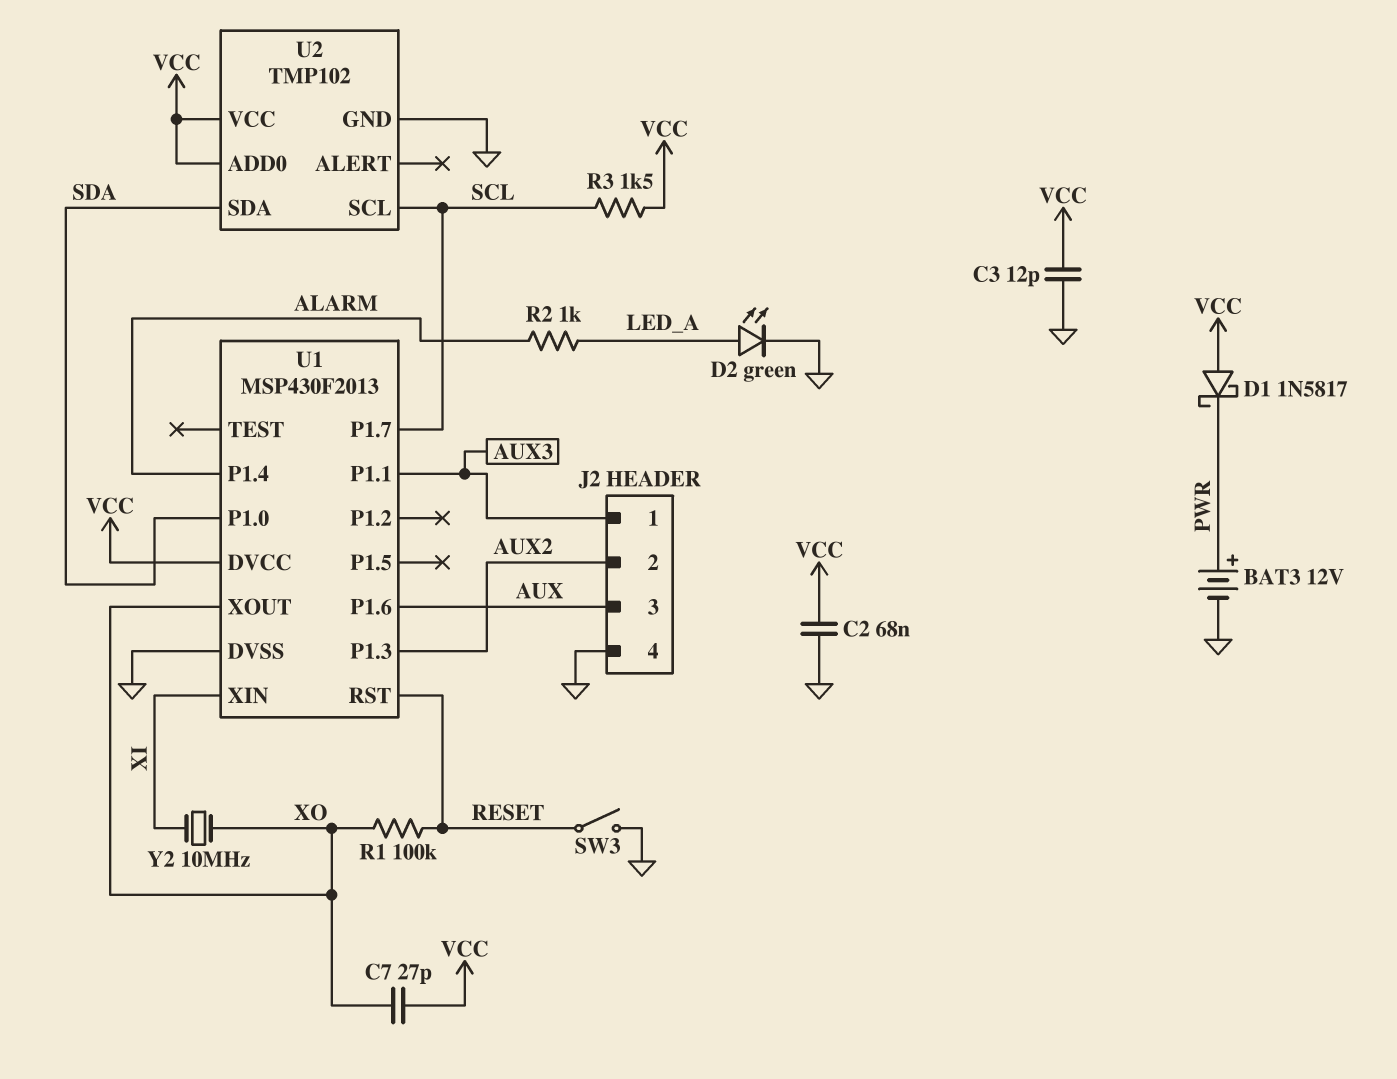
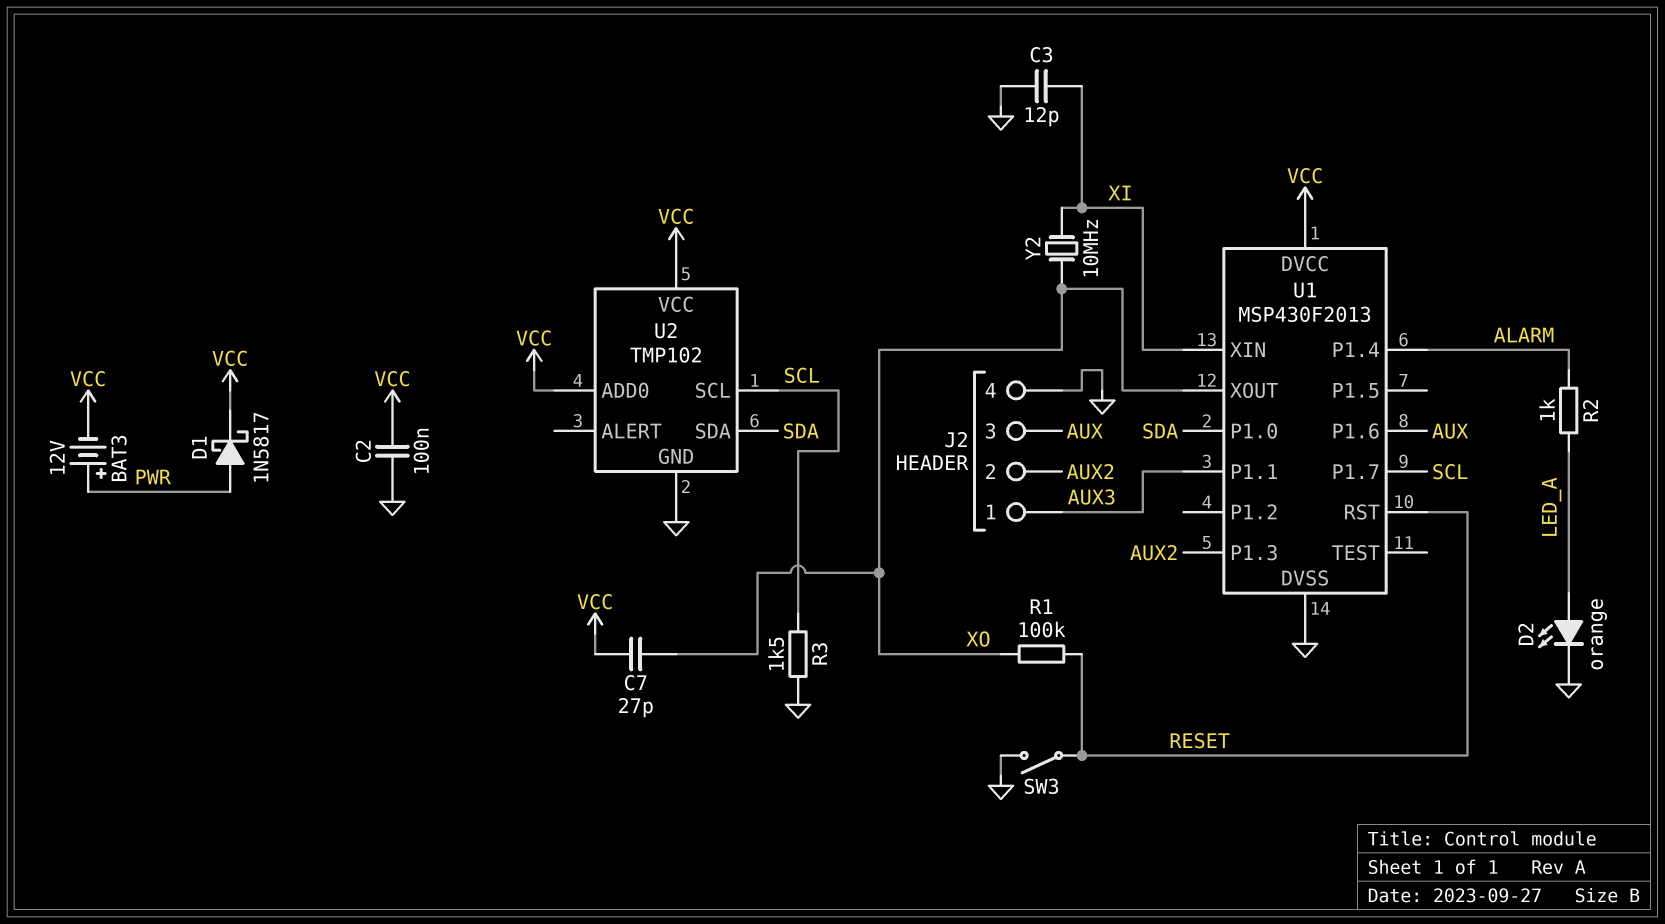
BAT3: 12V (plus PWR, minus GND) -> 12V (plus PWR, minus VCC)
C2: 68nF (GND, VCC) -> 100nF (GND, VCC)
C3: 12pF (GND, VCC) -> 12pF (GND, XI)
D1: schottky 1N5817 (A VCC, K PWR) -> schottky 1N5817 (A PWR, K VCC)
D2: LED green (A LED_A, K GND) -> LED orange (A LED_A, K GND)
R3: 1.5k (SCL, VCC) -> 1.5k (GND, SCL)

